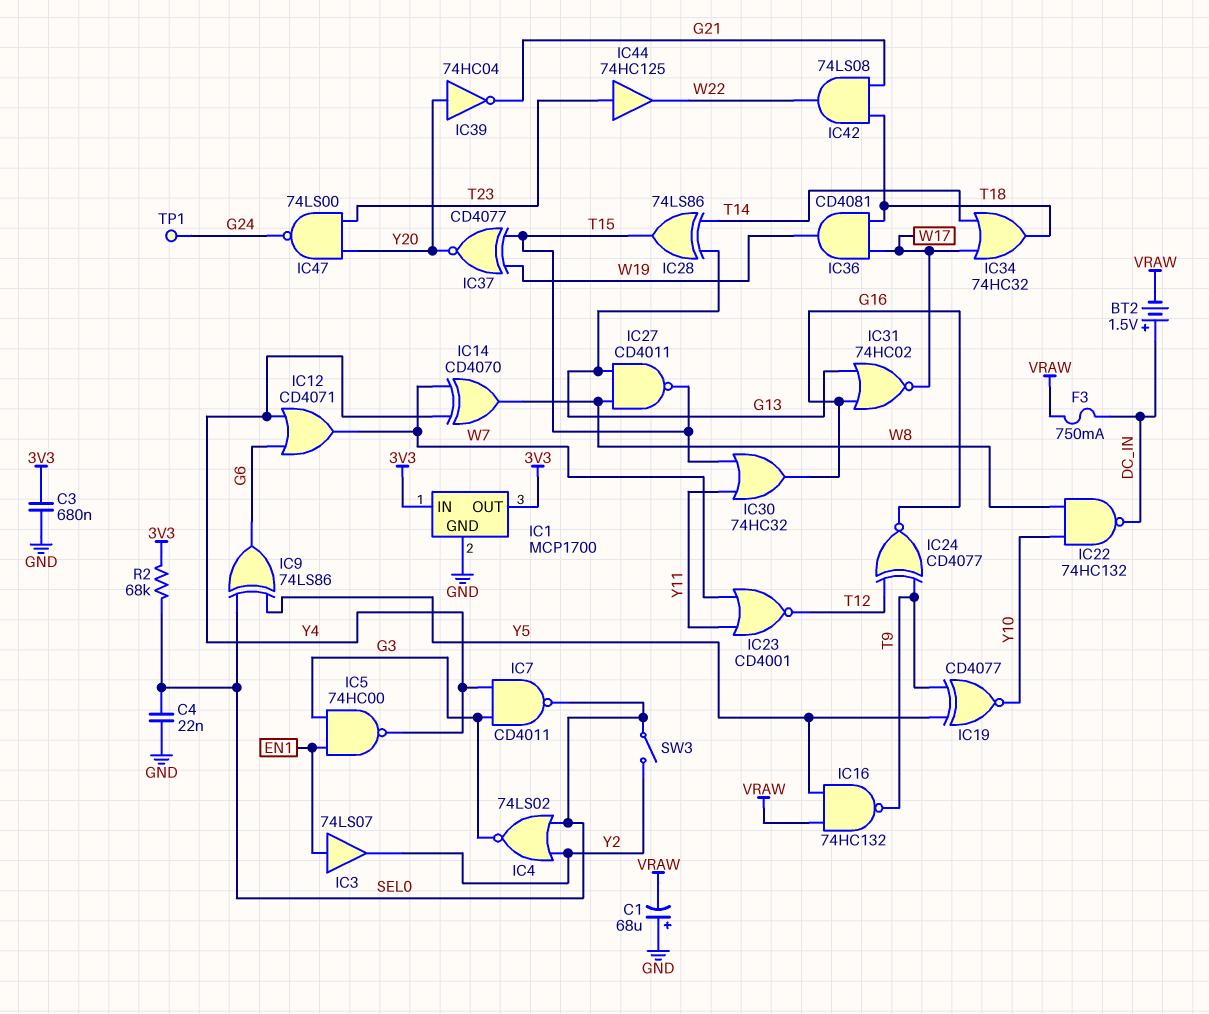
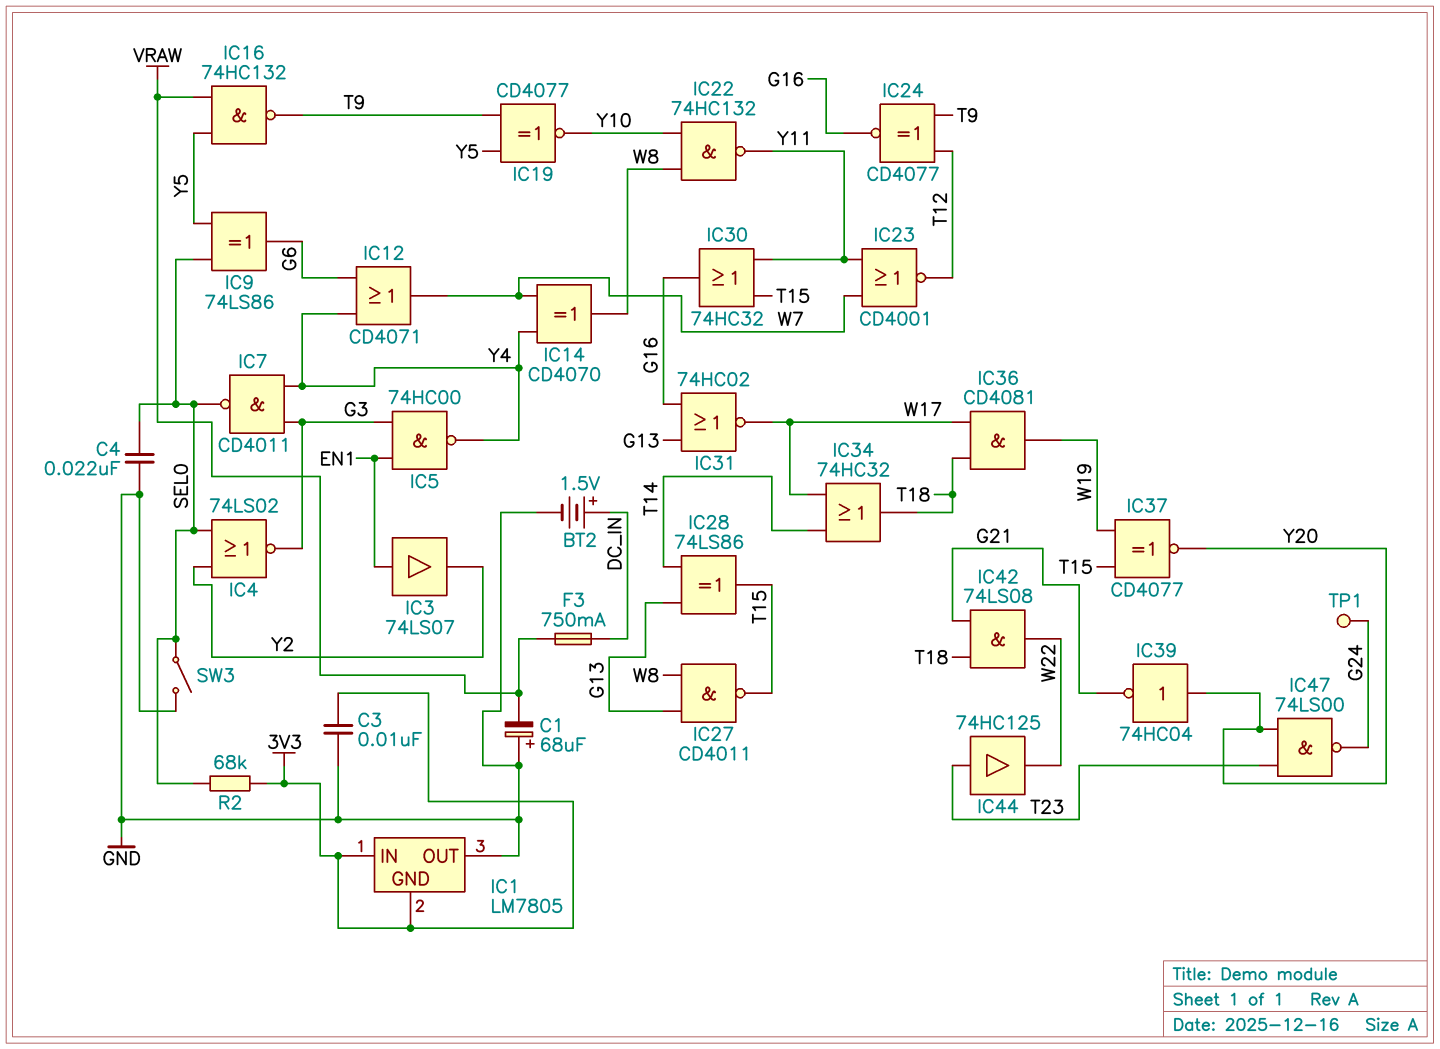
BT2: 1.5V (plus DC_IN, minus VRAW) -> 1.5V (plus DC_IN, minus GND)
C3: 680nF (3V3, GND) -> 10nF (3V3, GND)
IC1: MCP1700 -> LM7805
IC1 pin GND: GND -> 3V3
IC1 pin OUT: 3V3 -> GND
IC22: NAND 74HC132 (in W8, in Y10, out DC_IN) -> NAND 74HC132 (in W8, in Y10, out Y11)
SW3: switch (SEL0, Y2) -> switch (GND, SEL0)

